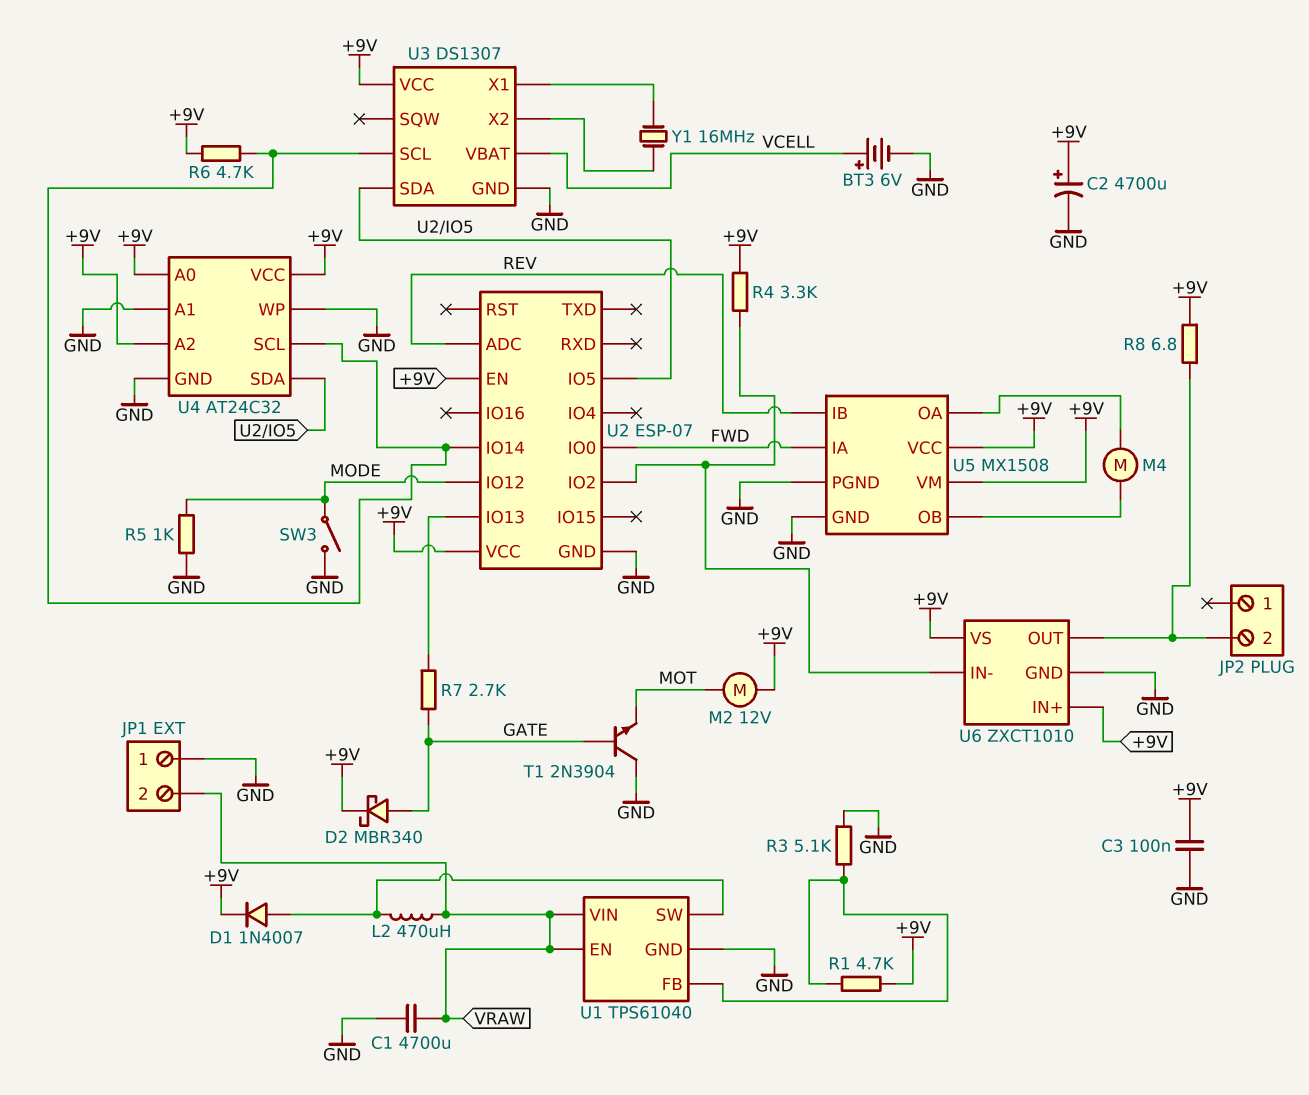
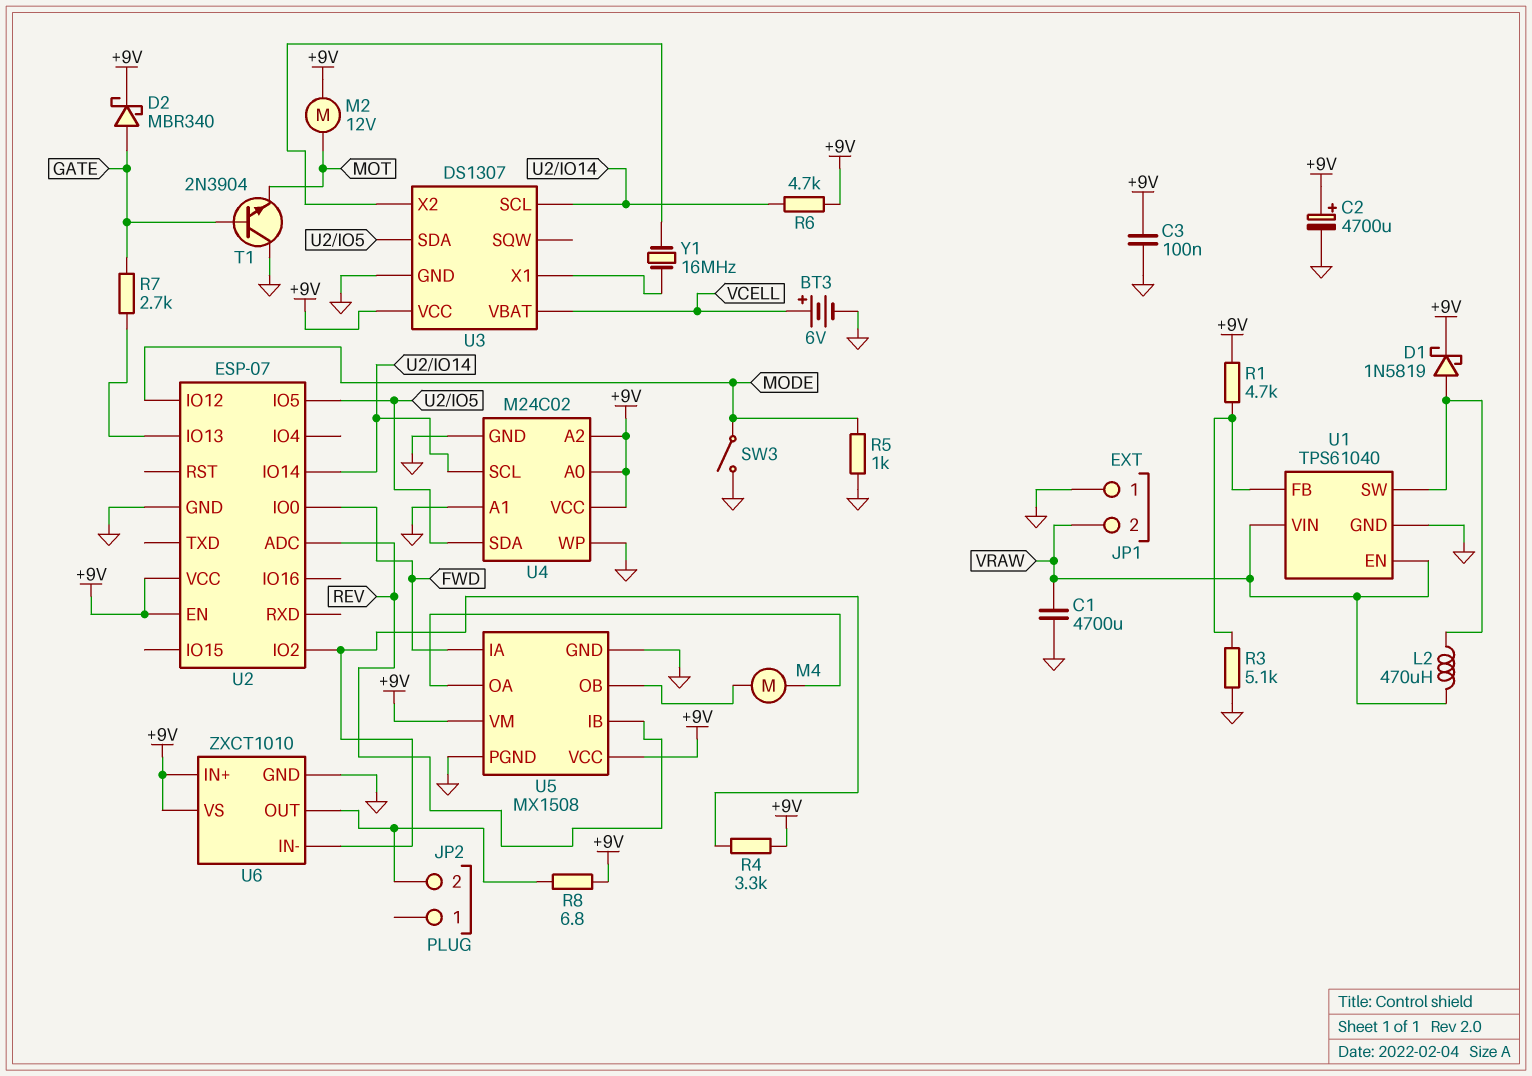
D1: diode 1N4007 (A U1/SW, K +9V) -> schottky 1N5819 (A U1/SW, K +9V)
U4: AT24C32 -> M24C02

